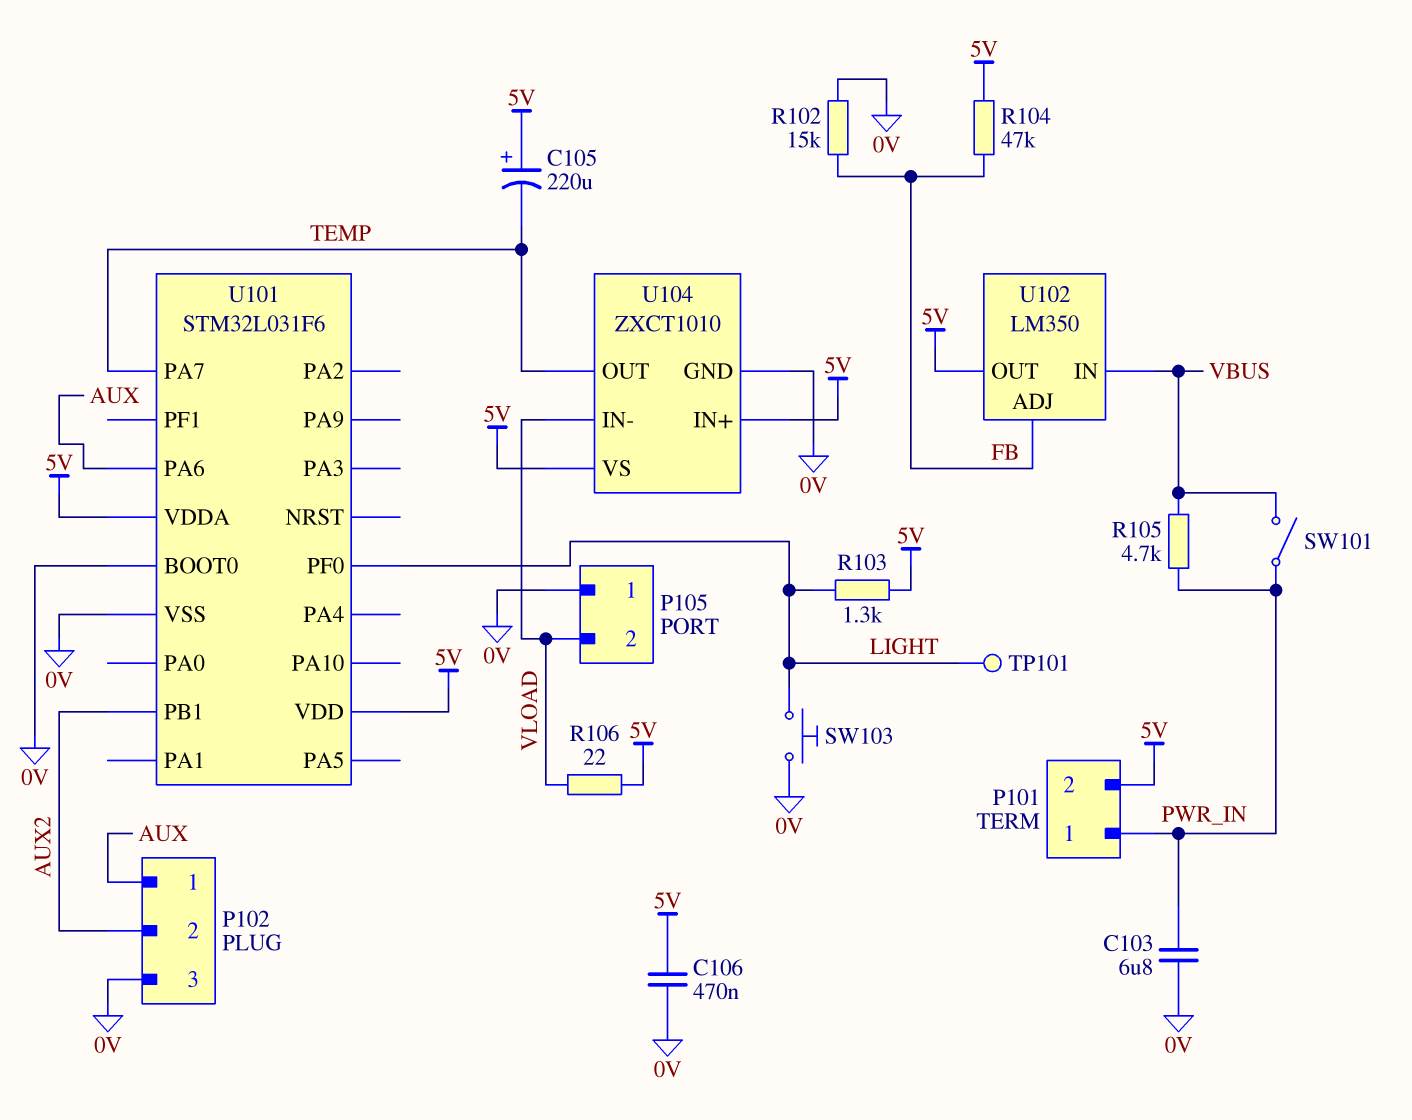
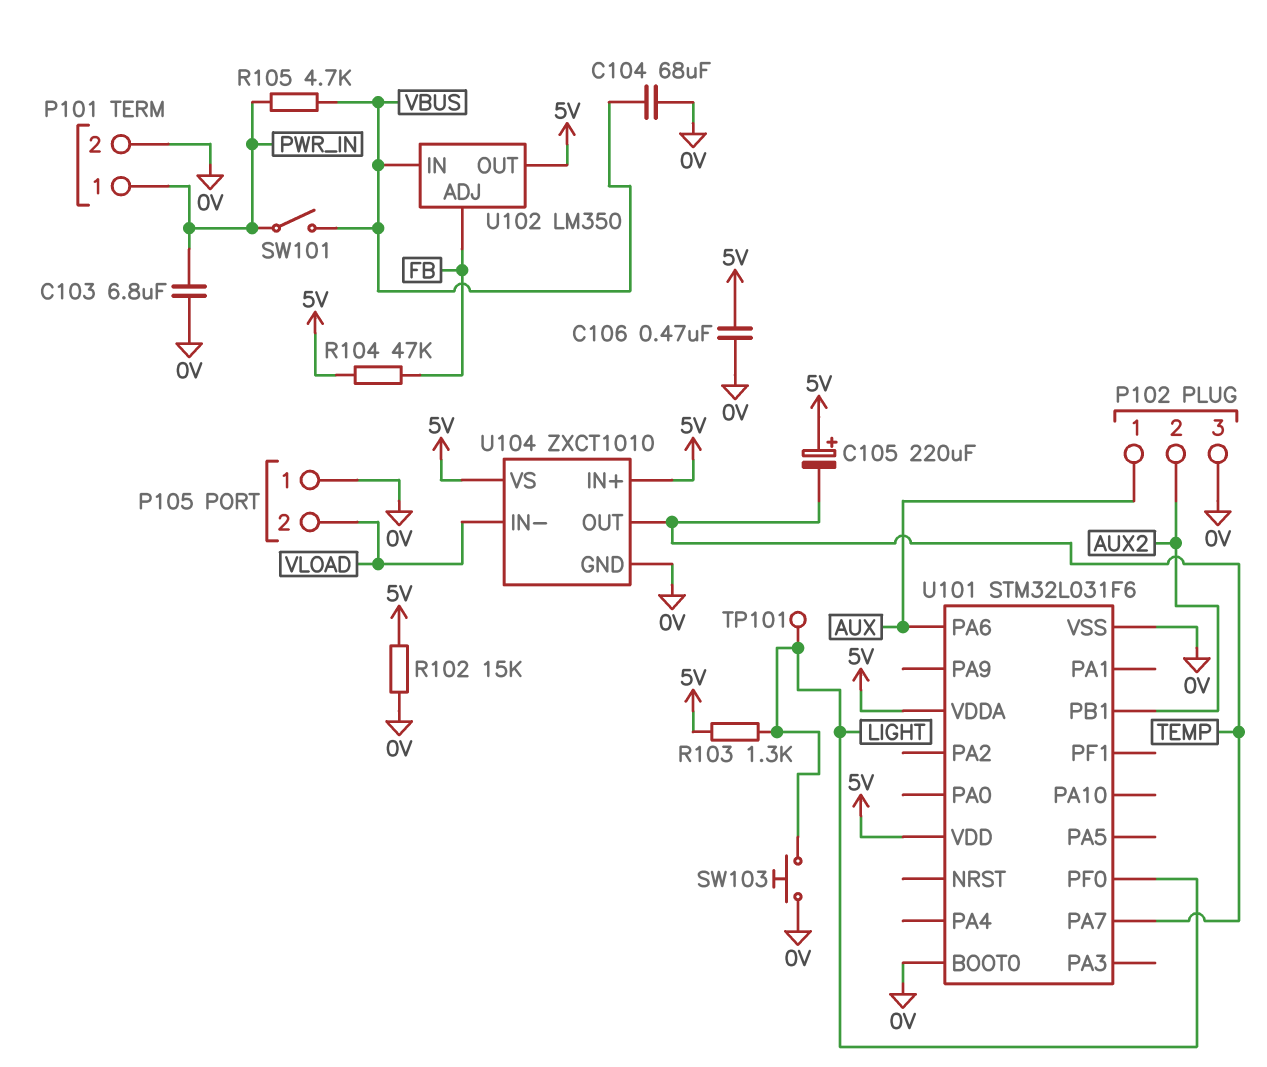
C104: none -> 68uF (0V, VBUS)
P101 pin 2: 5V -> 0V
R102: 15k (0V, FB) -> 15k (0V, 5V)
R106: 22 (5V, VLOAD) -> none

